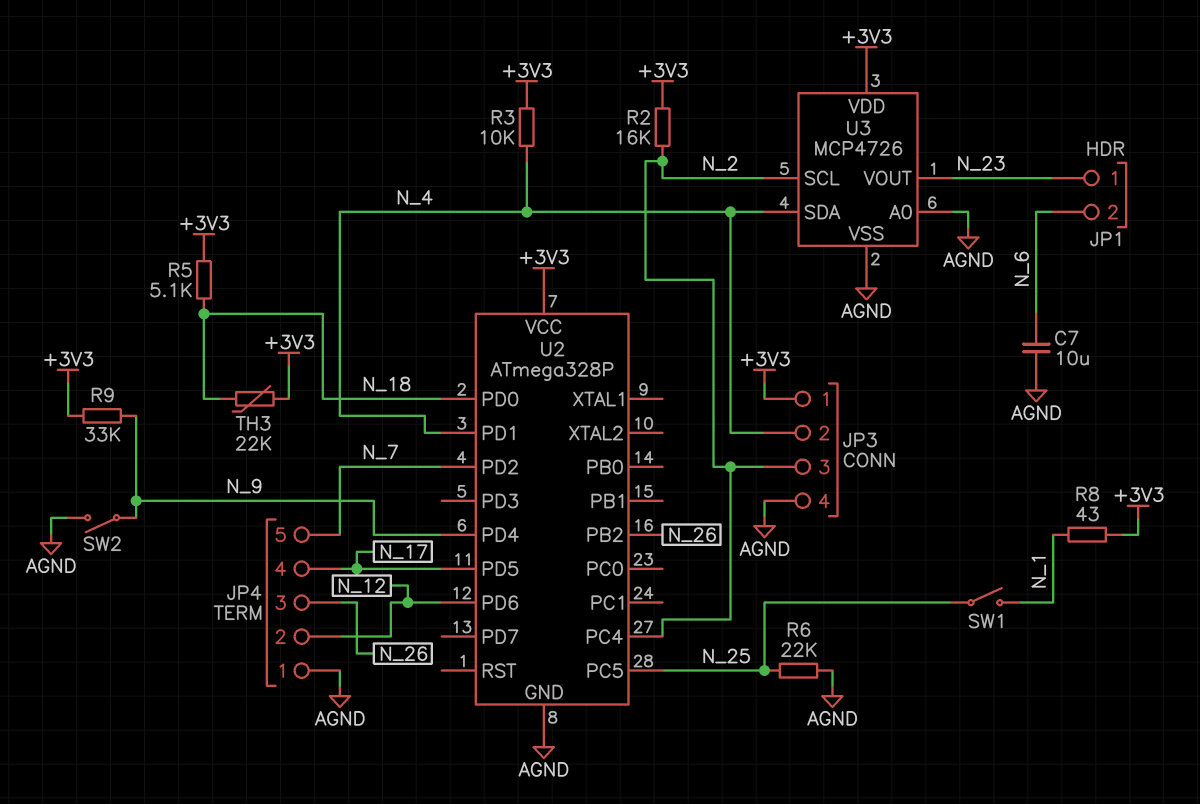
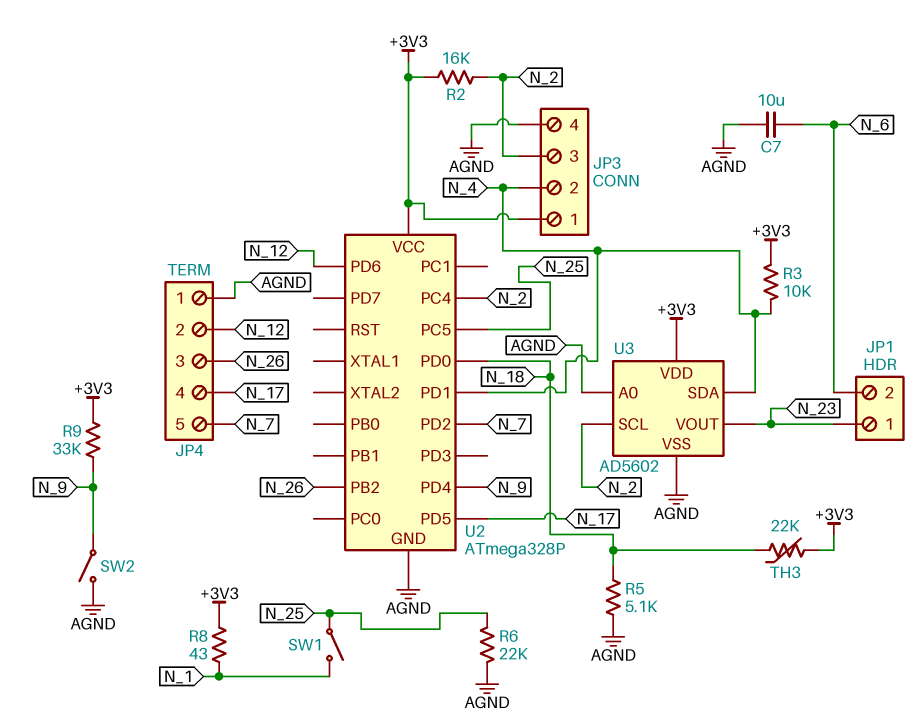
R5: 5.1k (+3V3, N_18) -> 5.1k (AGND, N_18)
U3: MCP4726 -> AD5602

